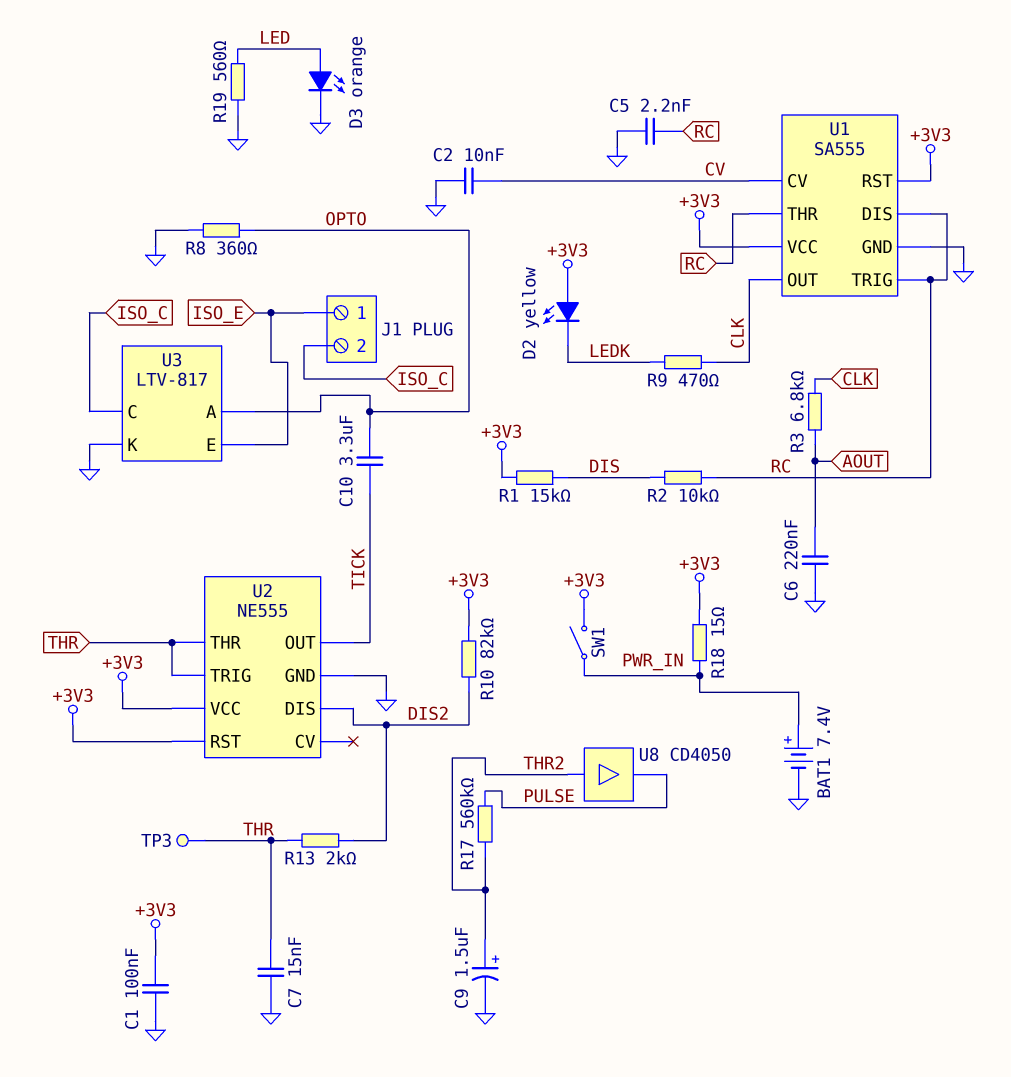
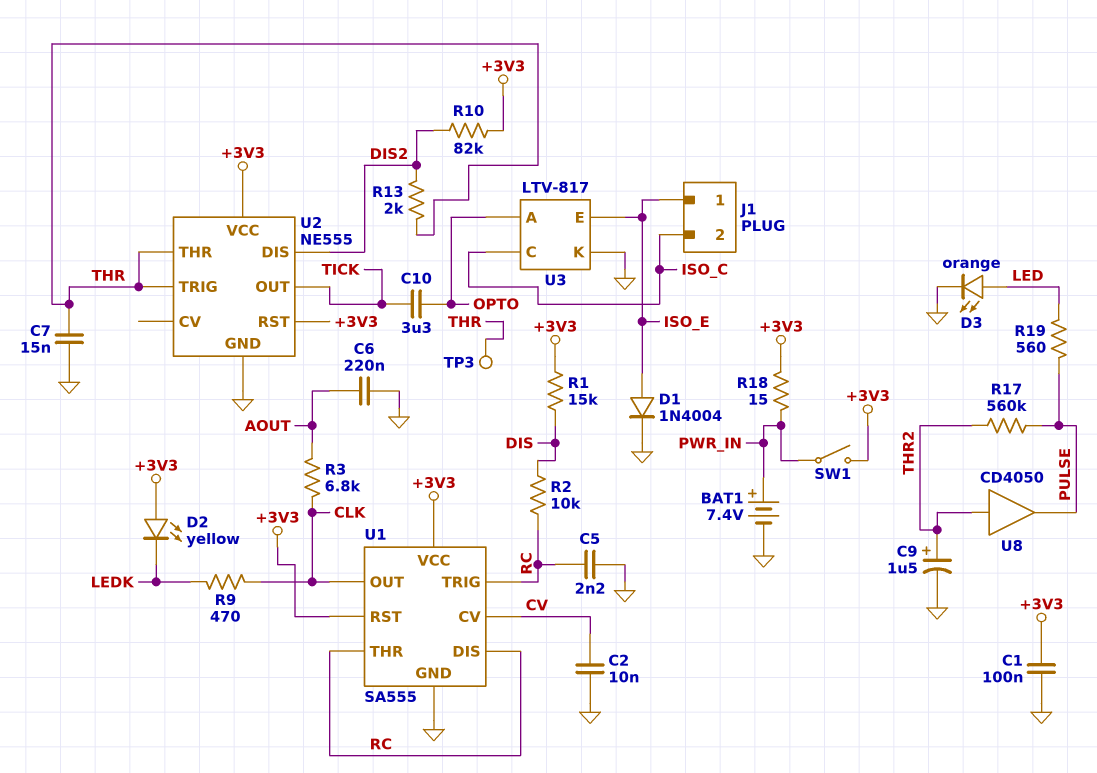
D1: none -> diode 1N4004 (A ISO_E, K GND)
R8: 360 (GND, OPTO) -> none
R19: 560 (GND, LED) -> 560 (LED, PULSE)

